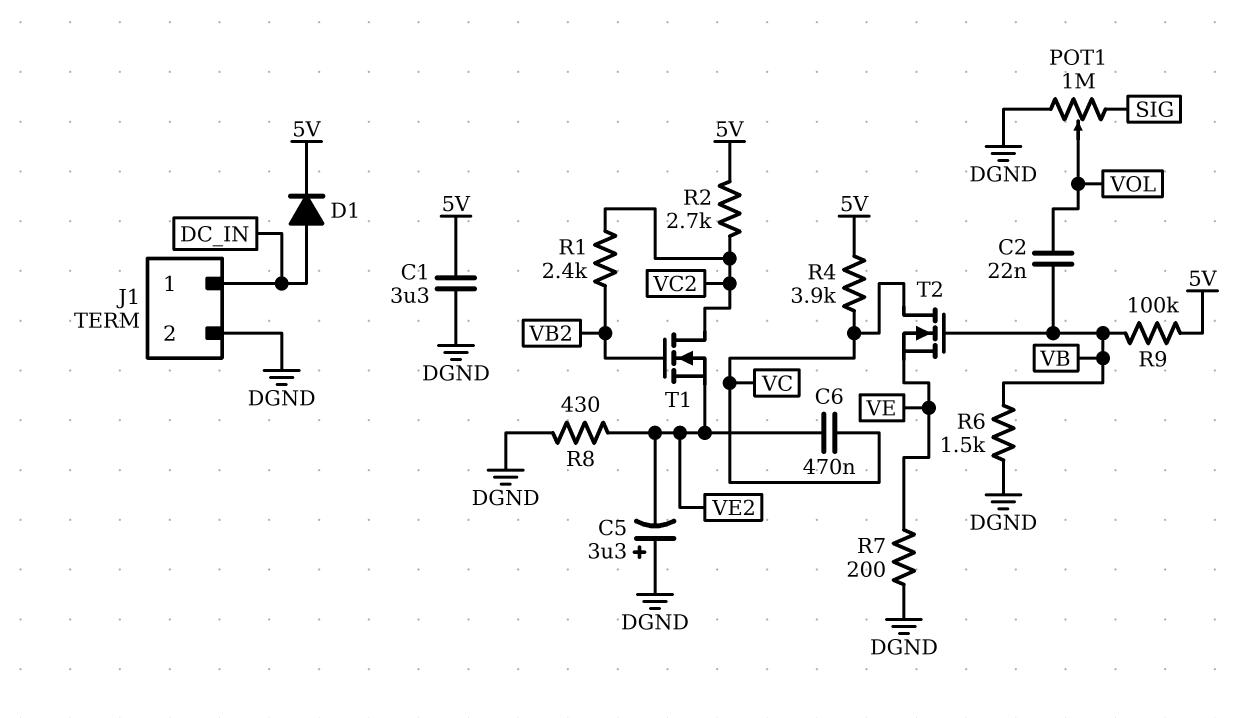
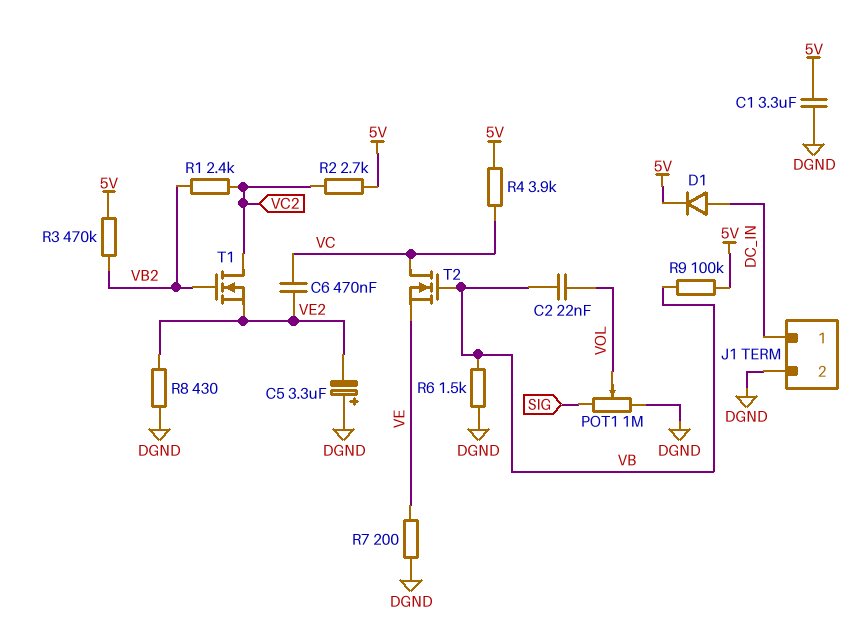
R3: none -> 470k (5V, VB2)

